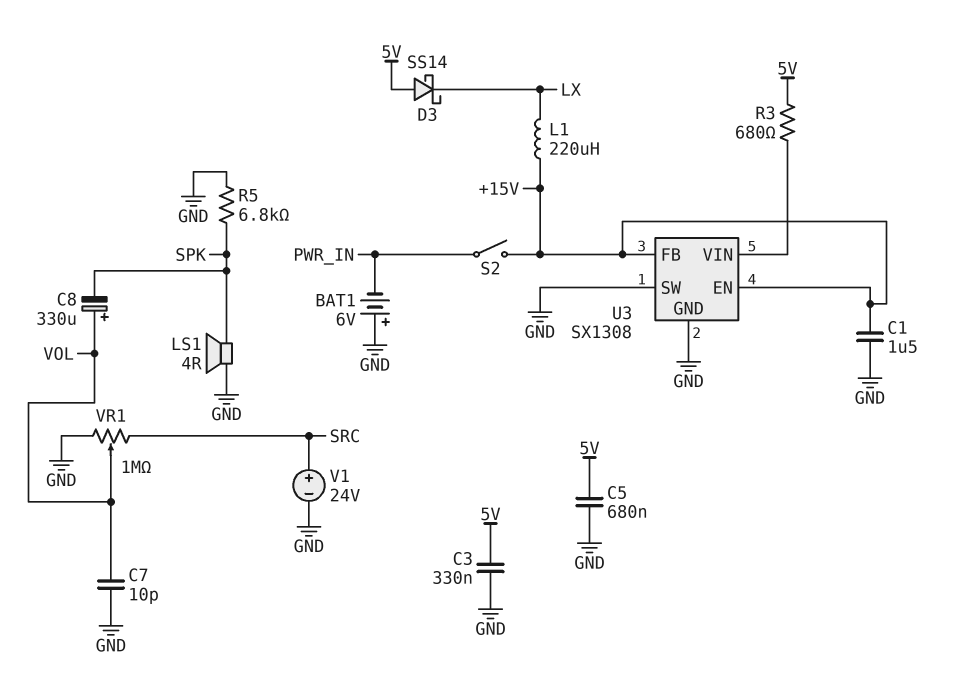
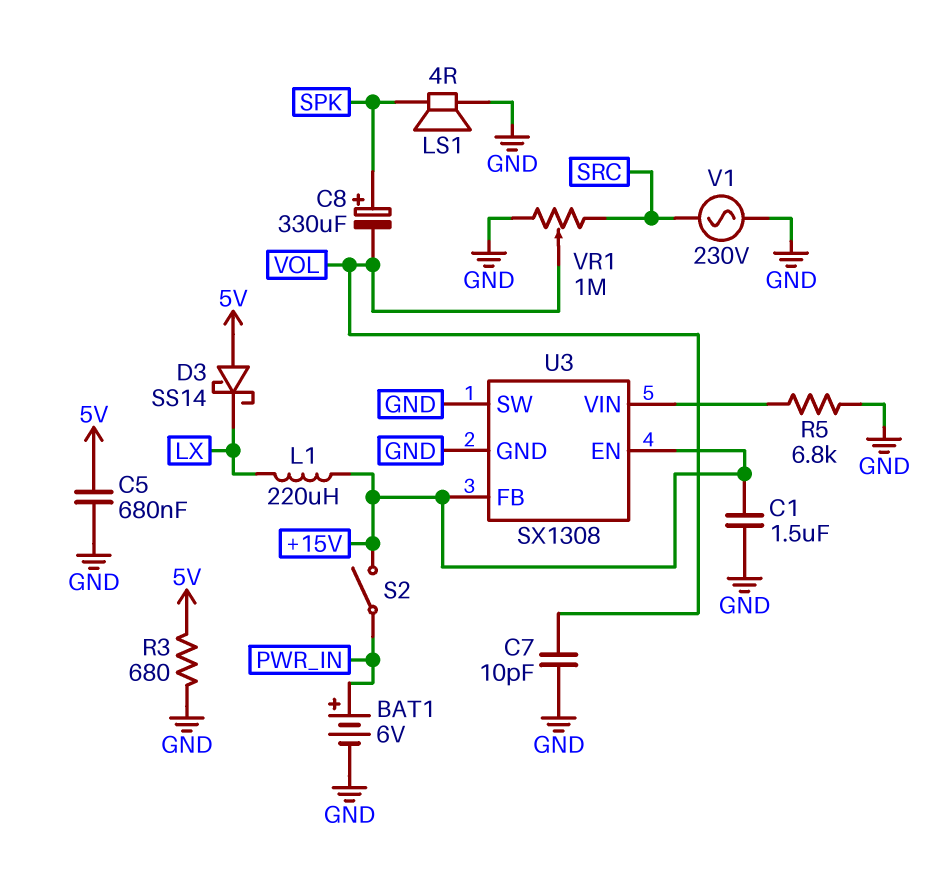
BAT1: 6V (plus GND, minus PWR_IN) -> 6V (plus PWR_IN, minus GND)
C3: 330nF (5V, GND) -> none
C8: 330uF (plus VOL, minus SPK) -> 330uF (plus SPK, minus VOL)
R3: 680 (5V, U3/VIN) -> 680 (5V, GND)
R5: 6.8k (GND, SPK) -> 6.8k (GND, U3/VIN)
V1: 24V (plus SRC, minus GND) -> AC 230V (GND, SRC)

